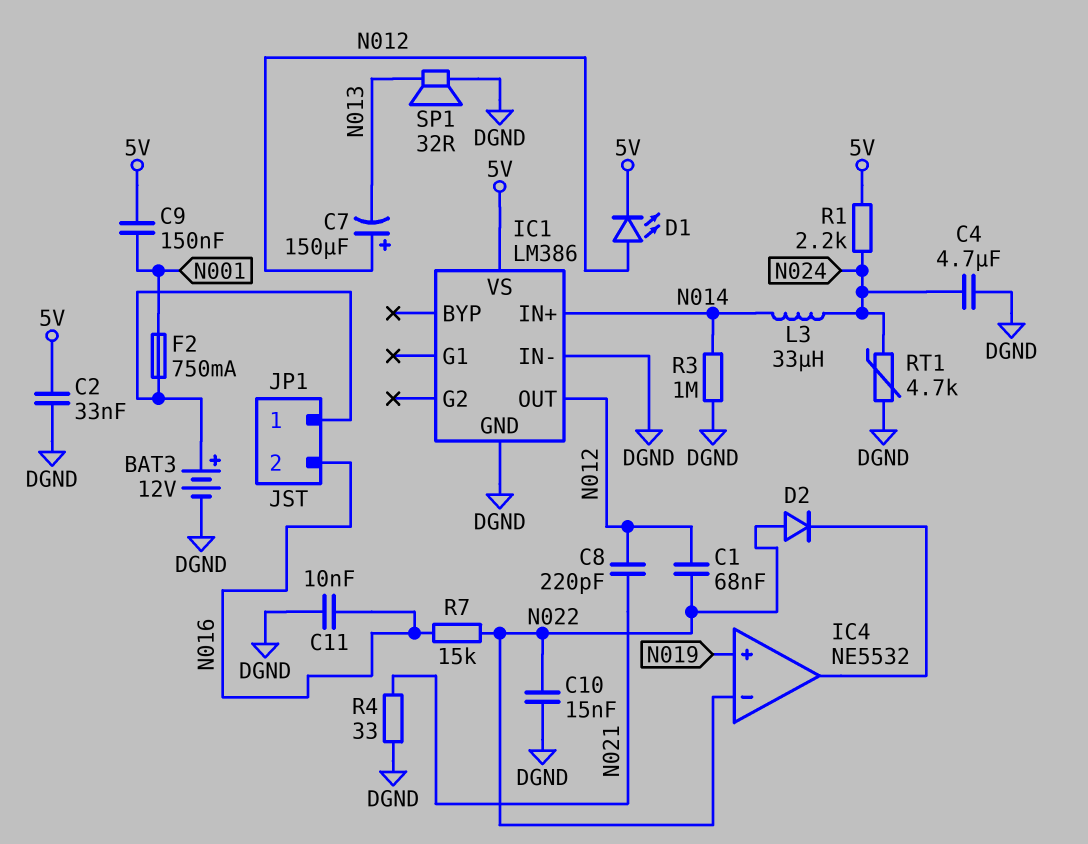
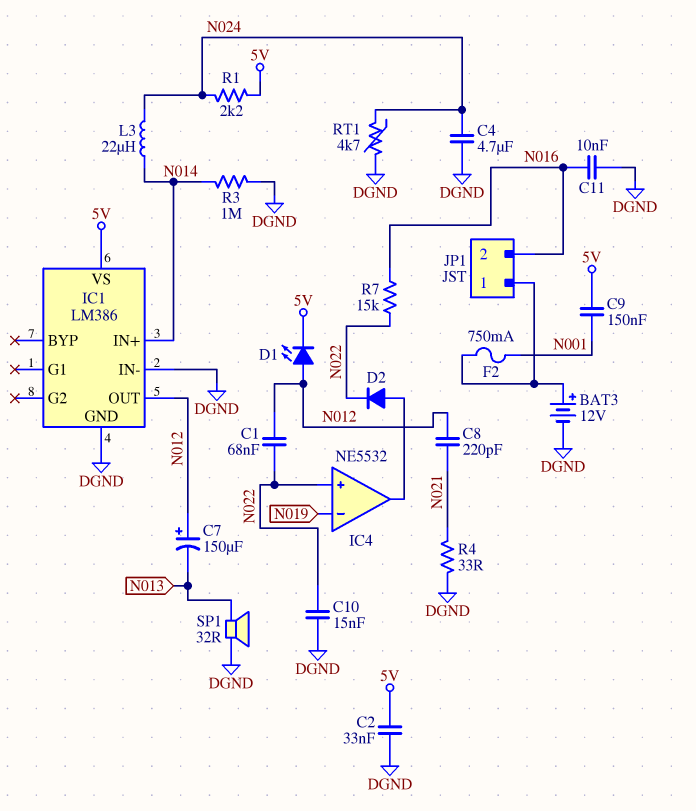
D2: diode (A N022, K IC4/out) -> diode (A IC4/out, K N022)
IC4 pin in+: N019 -> N022
IC4 pin in-: N022 -> N019
L3: 33uH (N014, N024) -> 22uH (N014, N024)

